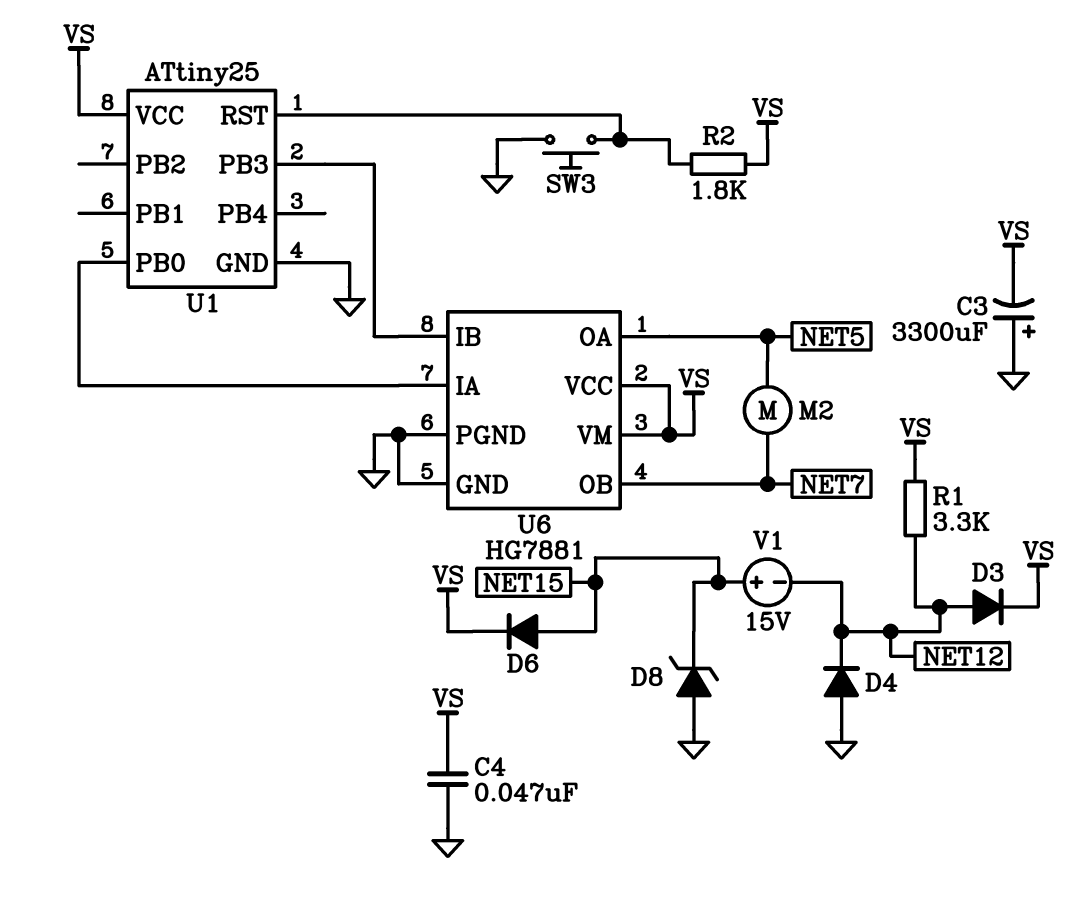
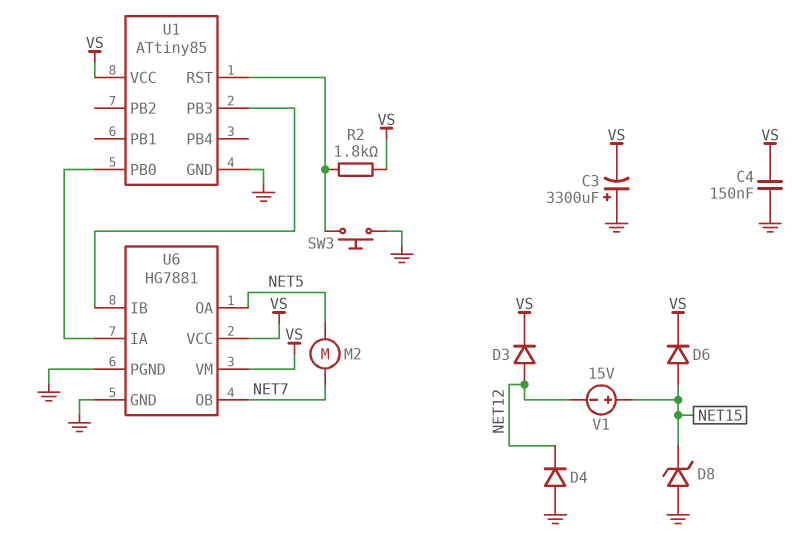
C4: 47nF (GND, VS) -> 150nF (GND, VS)
R1: 3.3k (NET12, VS) -> none
U1: ATtiny25 -> ATtiny85

